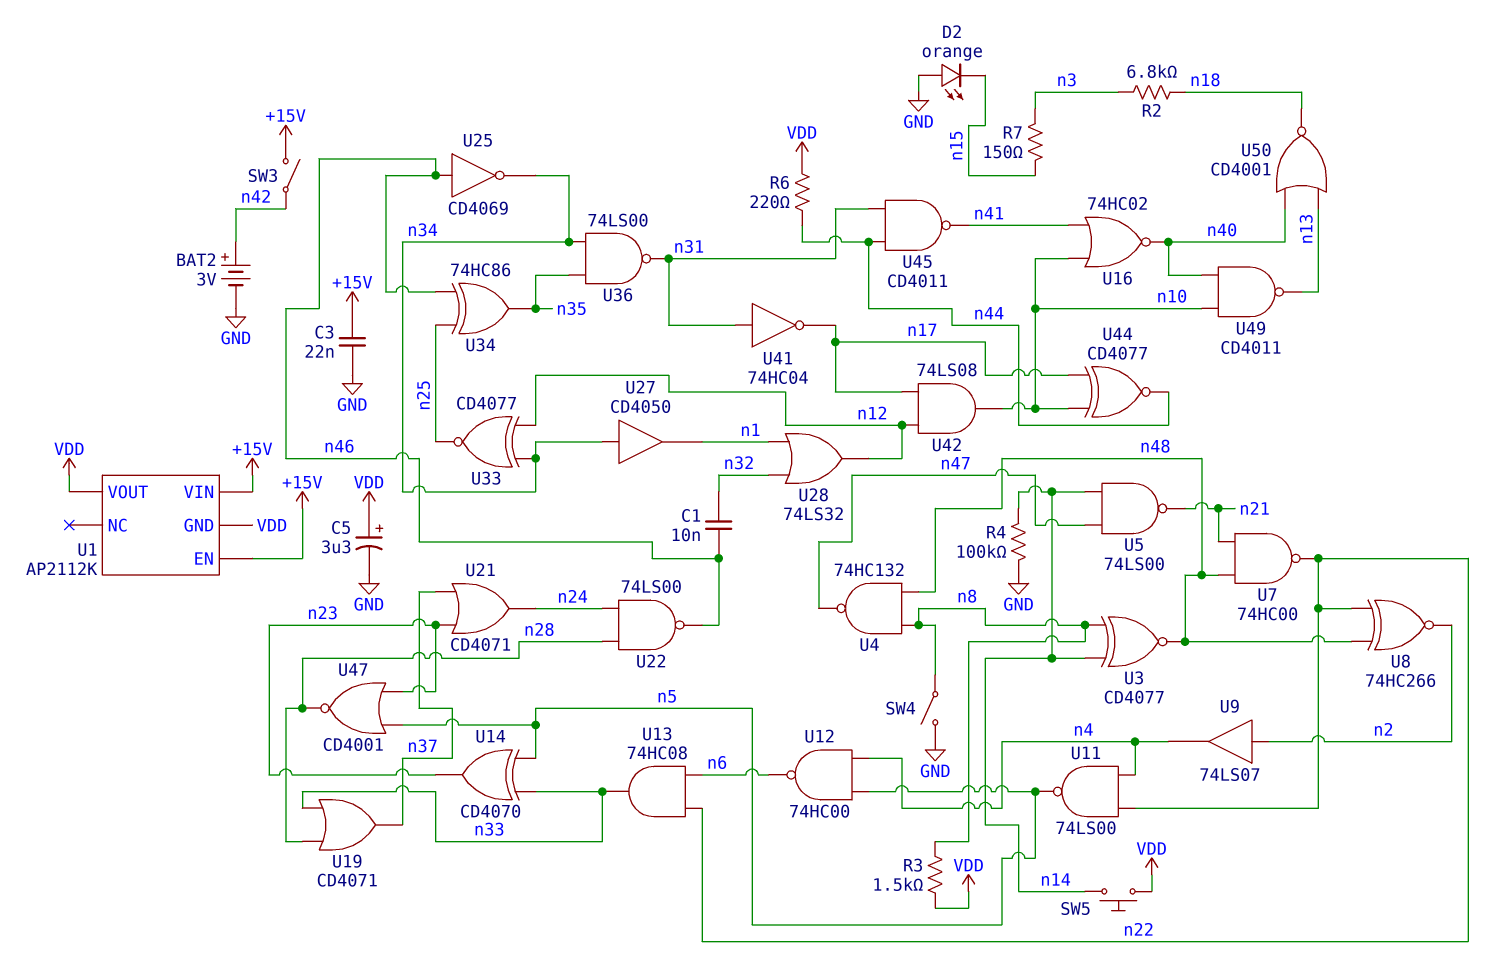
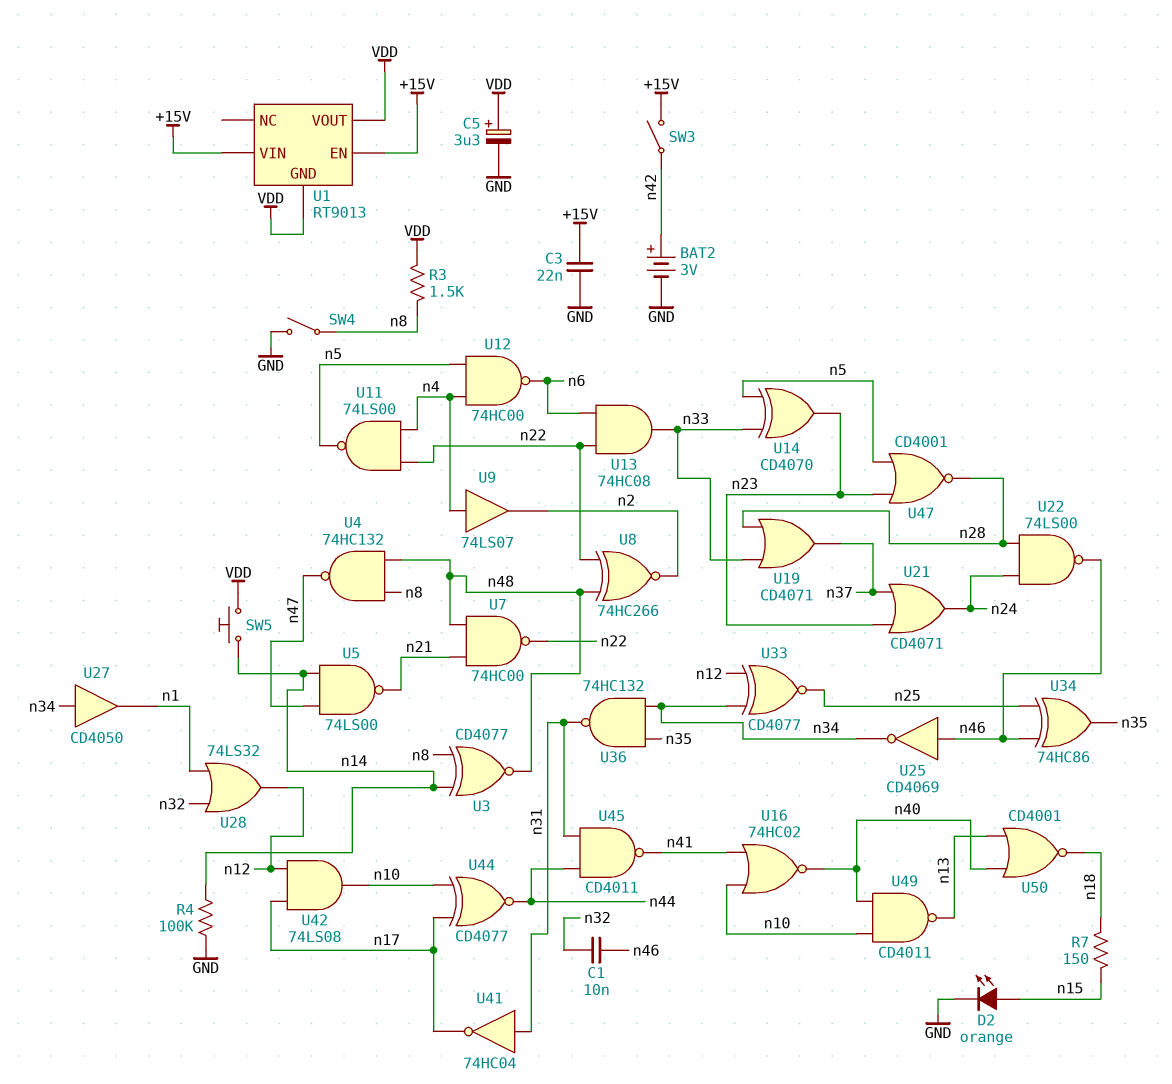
D2: LED orange (A GND, K n15) -> LED orange (A n15, K GND)
R2: 6.8k (n3, n18) -> none
R6: 220 (VDD, n44) -> none
R7: 150 (n3, n15) -> 150 (n15, n18)
U1: AP2112K -> RT9013
U9: buffer 74LS07 (in n2, out n4) -> buffer 74LS07 (in n4, out n2)
U36: NAND 74LS00 (in n34, in n35, out n31) -> NAND 74HC132 (in n34, in n35, out n31)

